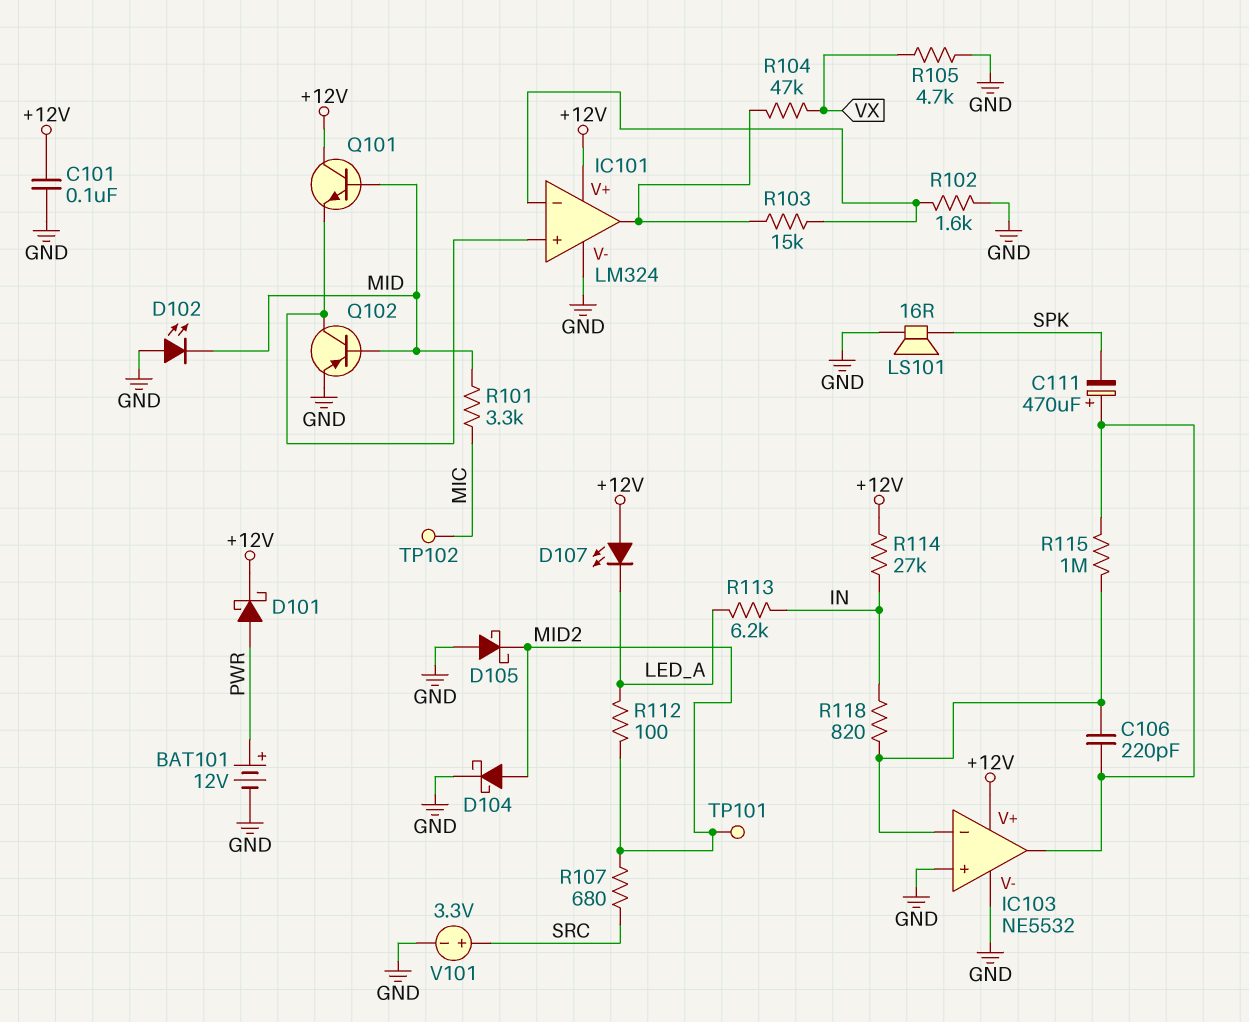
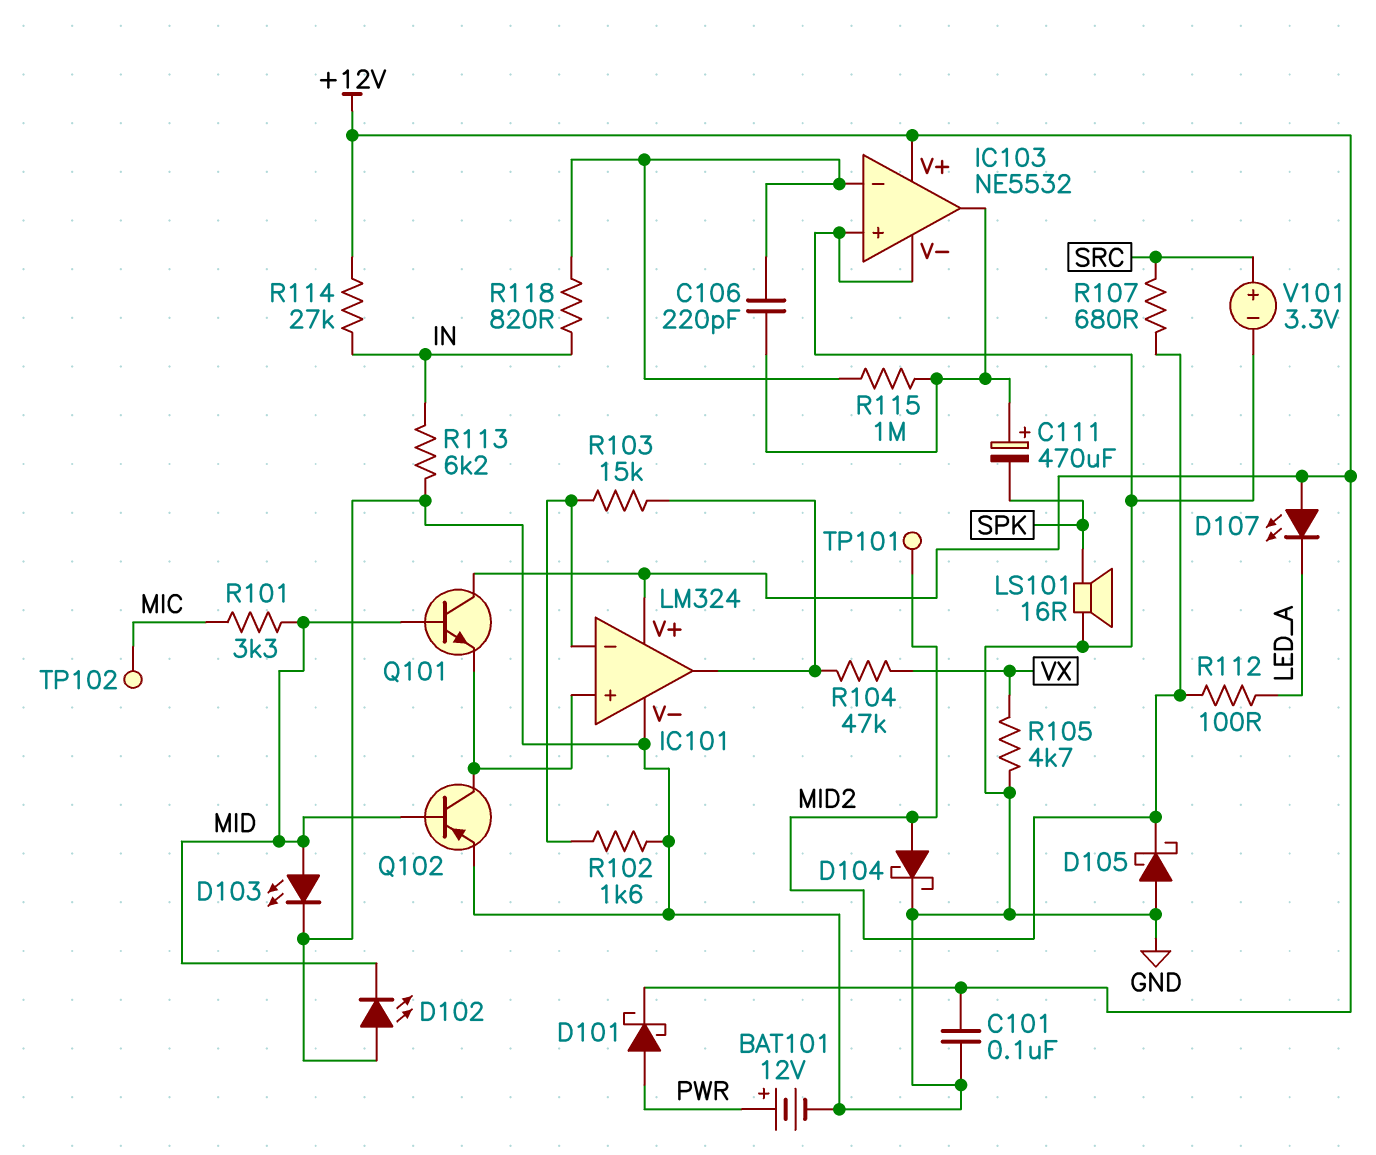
D103: none -> LED (A MID, K GND)
R113: 6.2k (IN, LED_A) -> 6.2k (GND, IN)

